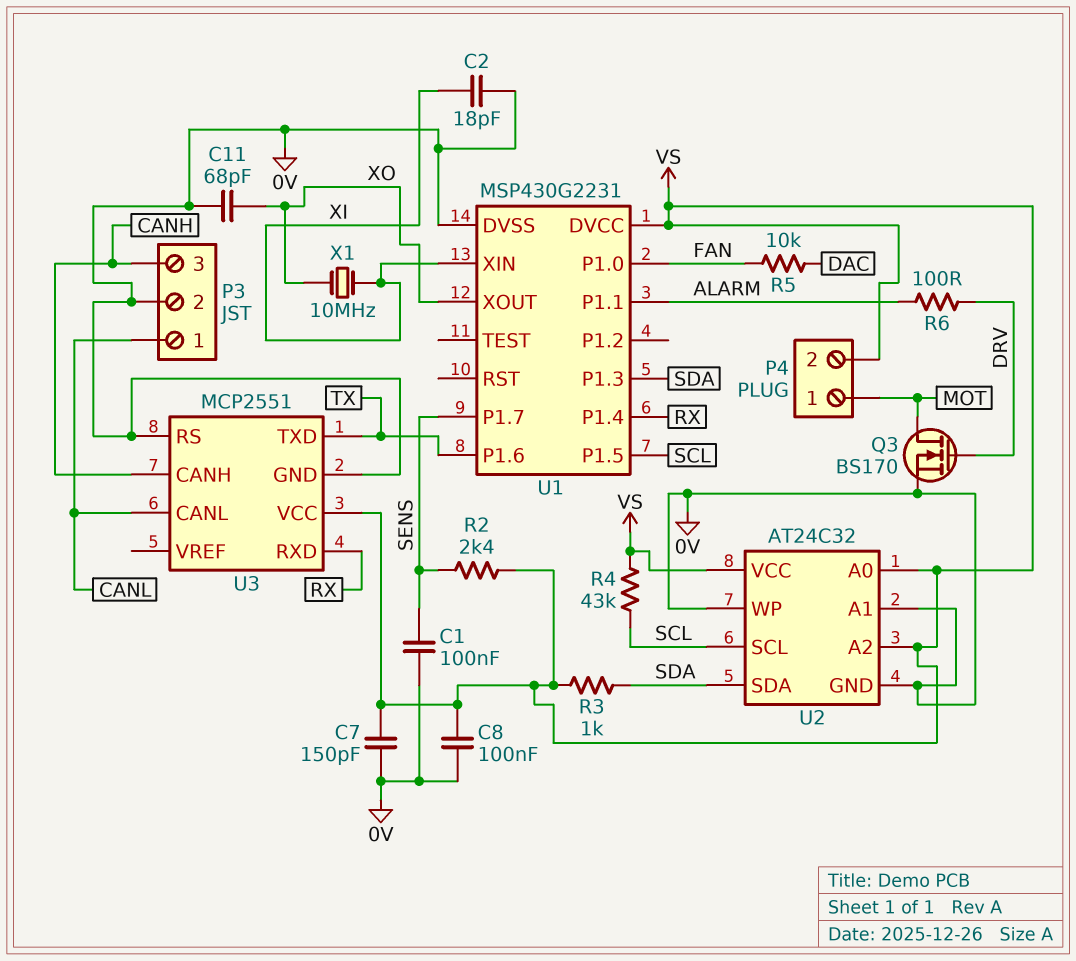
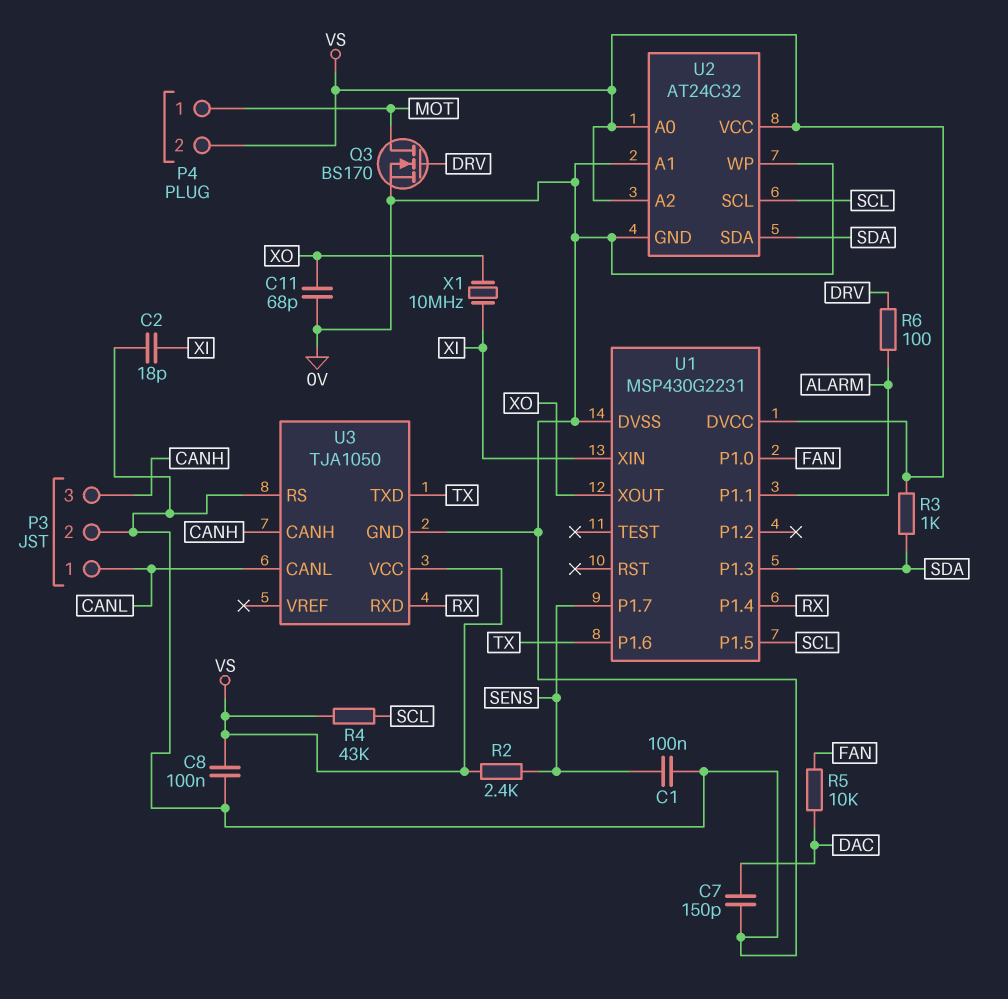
C7: 150pF (0V, VS) -> 150pF (0V, DAC)
U3: MCP2551 -> TJA1050

